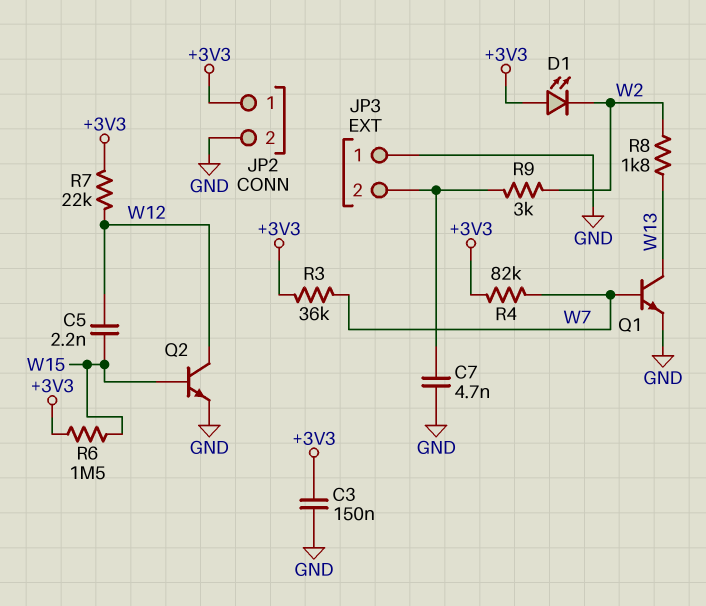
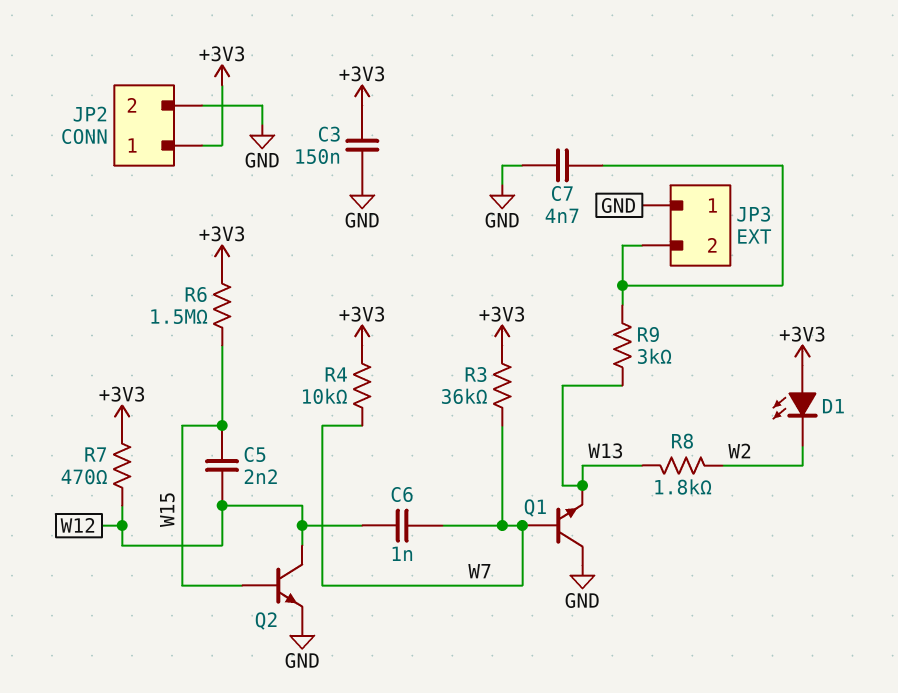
C6: none -> 1nF (W7, W12)
Q1: NPN (B W7, C W13, E GND) -> NPN (B W7, C GND, E W13)
R4: 82k (+3V3, W7) -> 10k (+3V3, W7)
R7: 22k (+3V3, W12) -> 470 (+3V3, W12)
R9: 3k (JP3/2, W2) -> 3k (JP3/2, W13)

